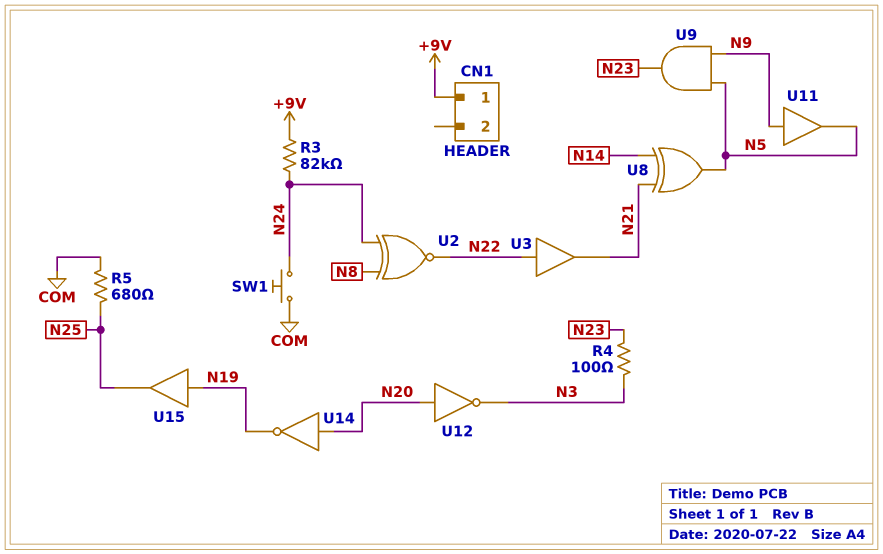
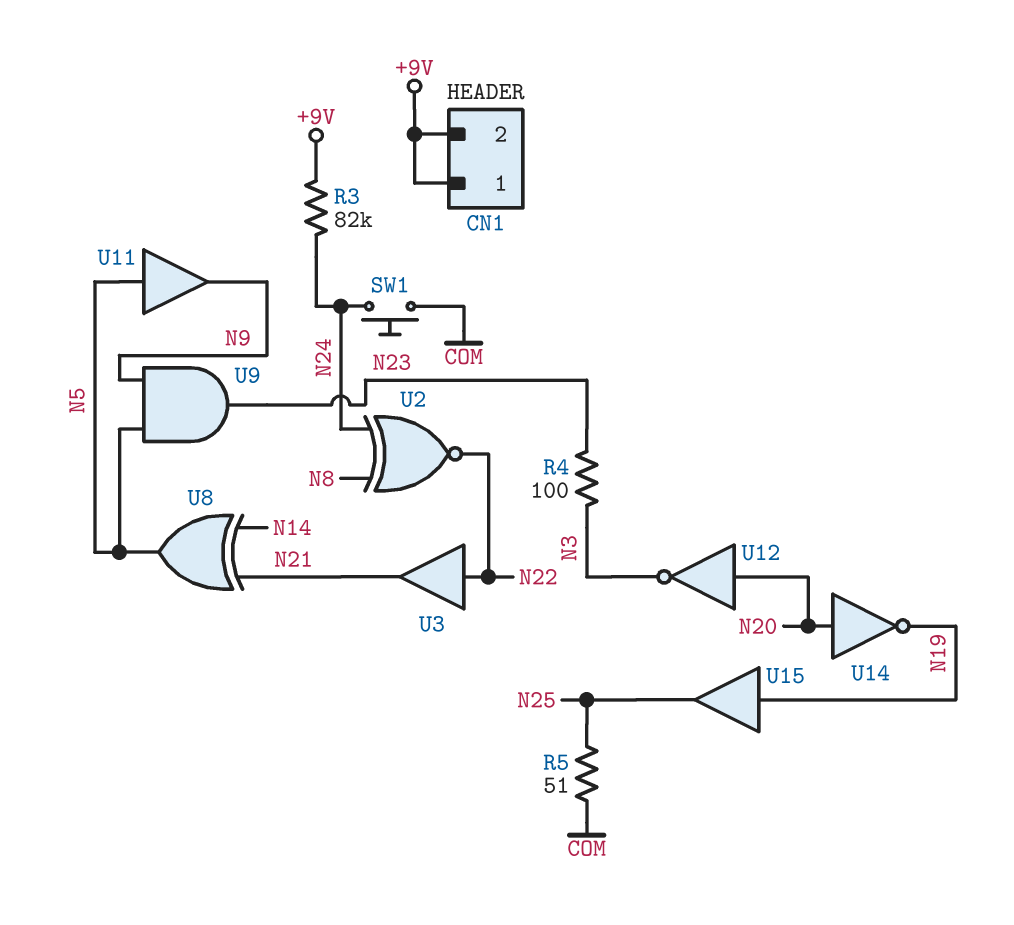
CN1 pin 2: none -> +9V
R5: 680 (COM, N25) -> 51 (COM, N25)
U11: buffer (in N9, out N5) -> buffer (in N5, out N9)

